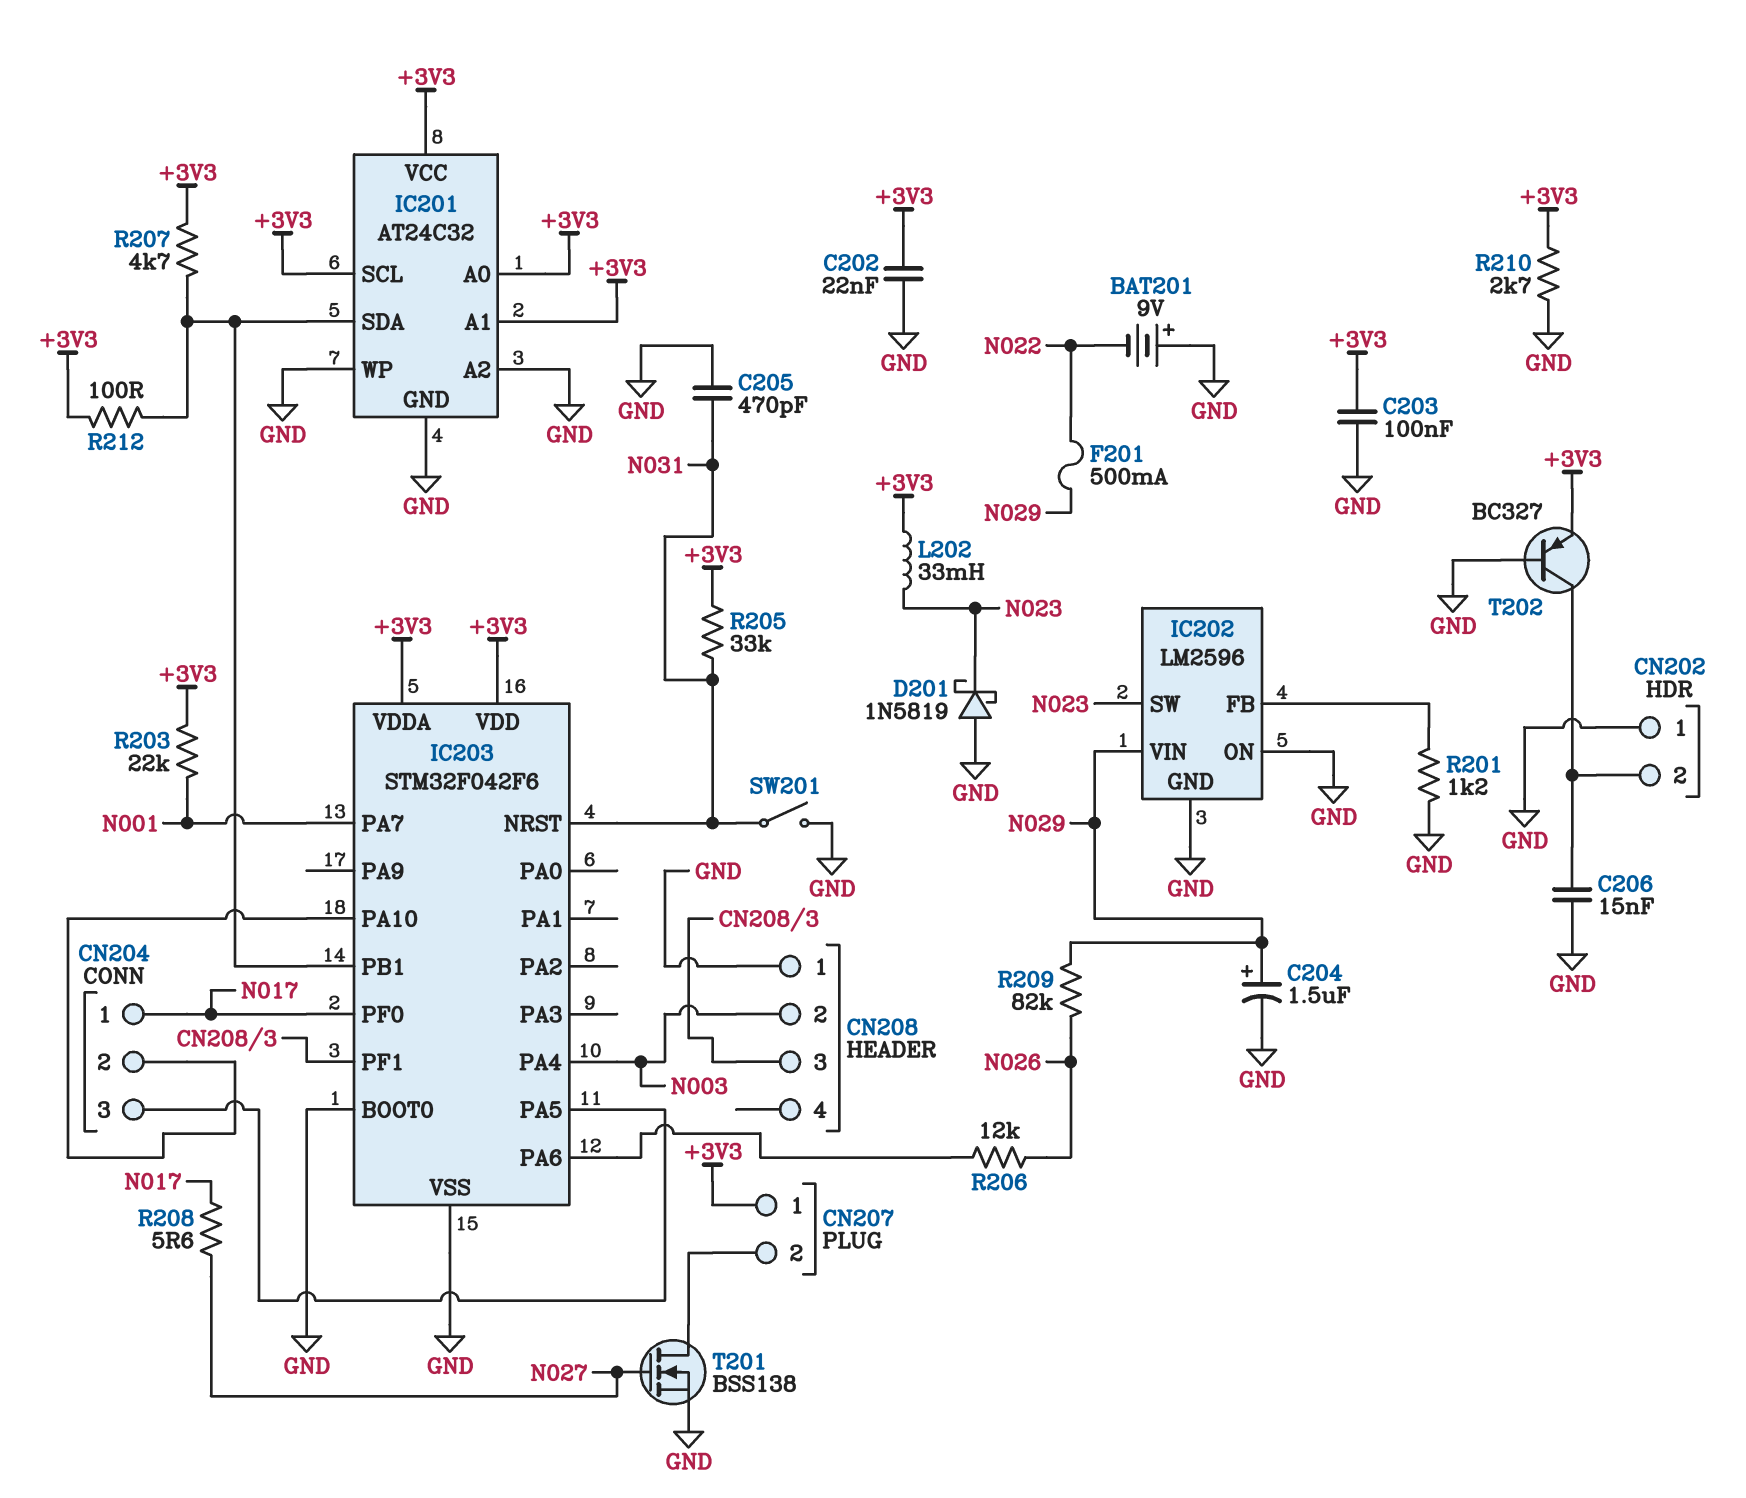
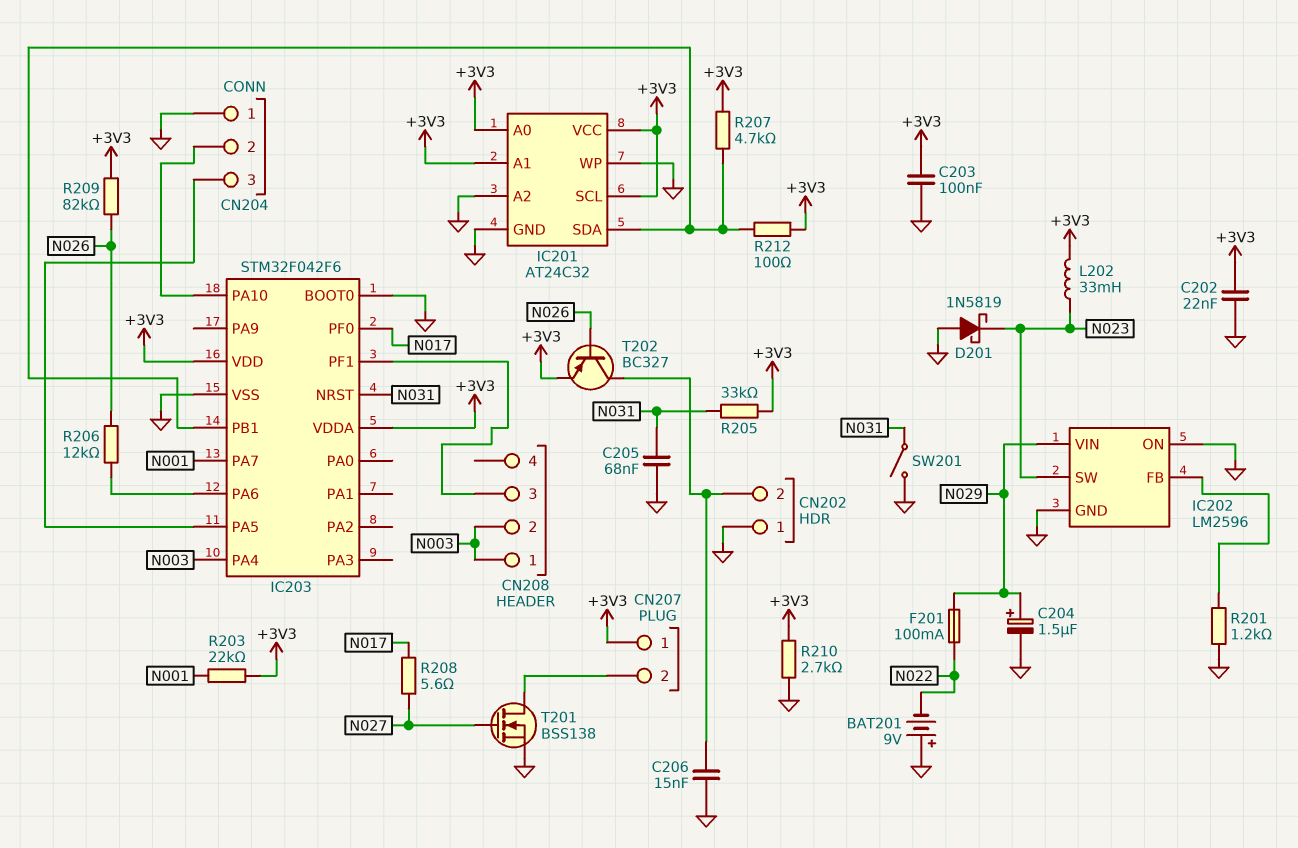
C205: 470pF (GND, N031) -> 68nF (GND, N031)
CN204 pin 1: N017 -> GND
CN208 pin 1: GND -> N003
F201: 500mA (N022, N029) -> 100mA (N022, N029)
R209: 82k (N026, N029) -> 82k (+3V3, N026)
T202: PNP BC327 (B GND, C CN202/2, E +3V3) -> PNP BC327 (B N026, C CN202/2, E +3V3)

